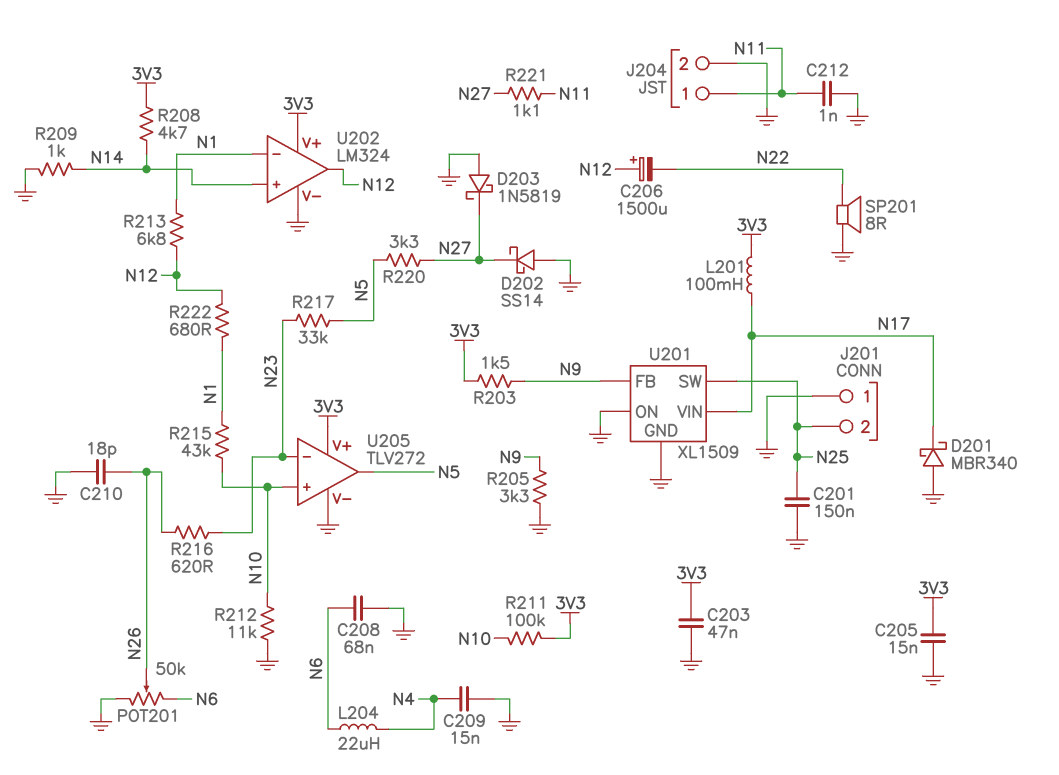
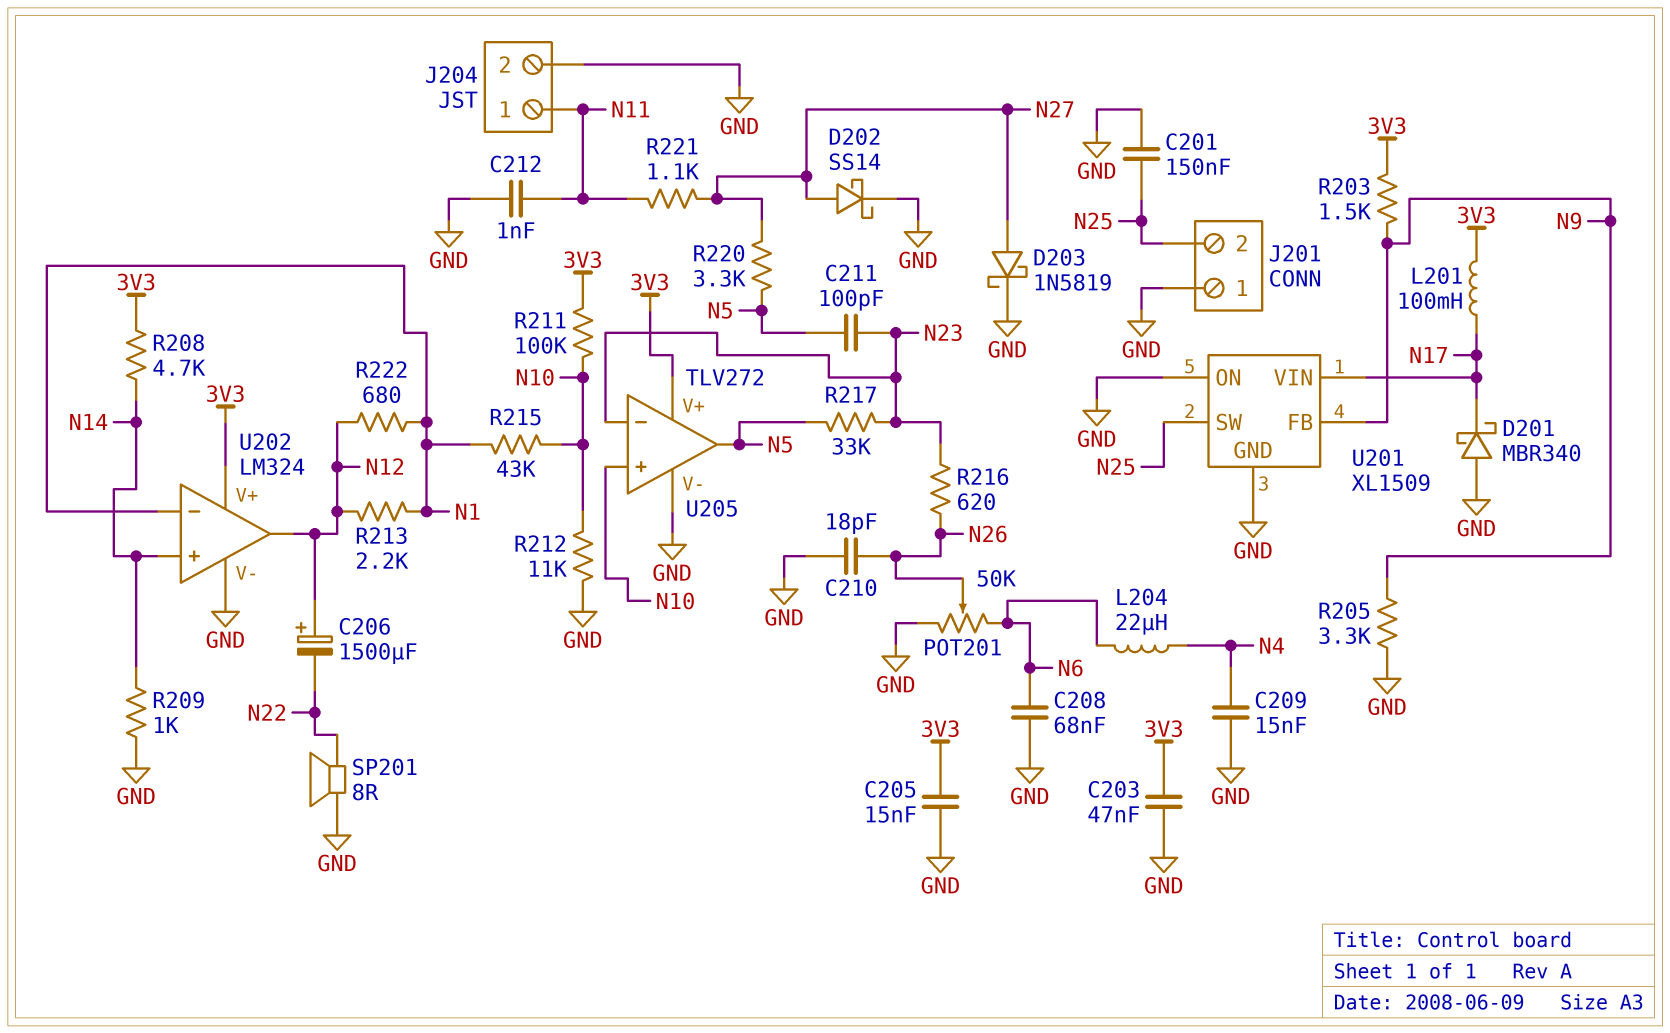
C211: none -> 100pF (N5, N23)
D202: schottky SS14 (A GND, K N27) -> schottky SS14 (A N27, K GND)
D203: schottky 1N5819 (A GND, K N27) -> schottky 1N5819 (A N27, K GND)
R213: 6.8k (N1, N12) -> 2.2k (N1, N12)

